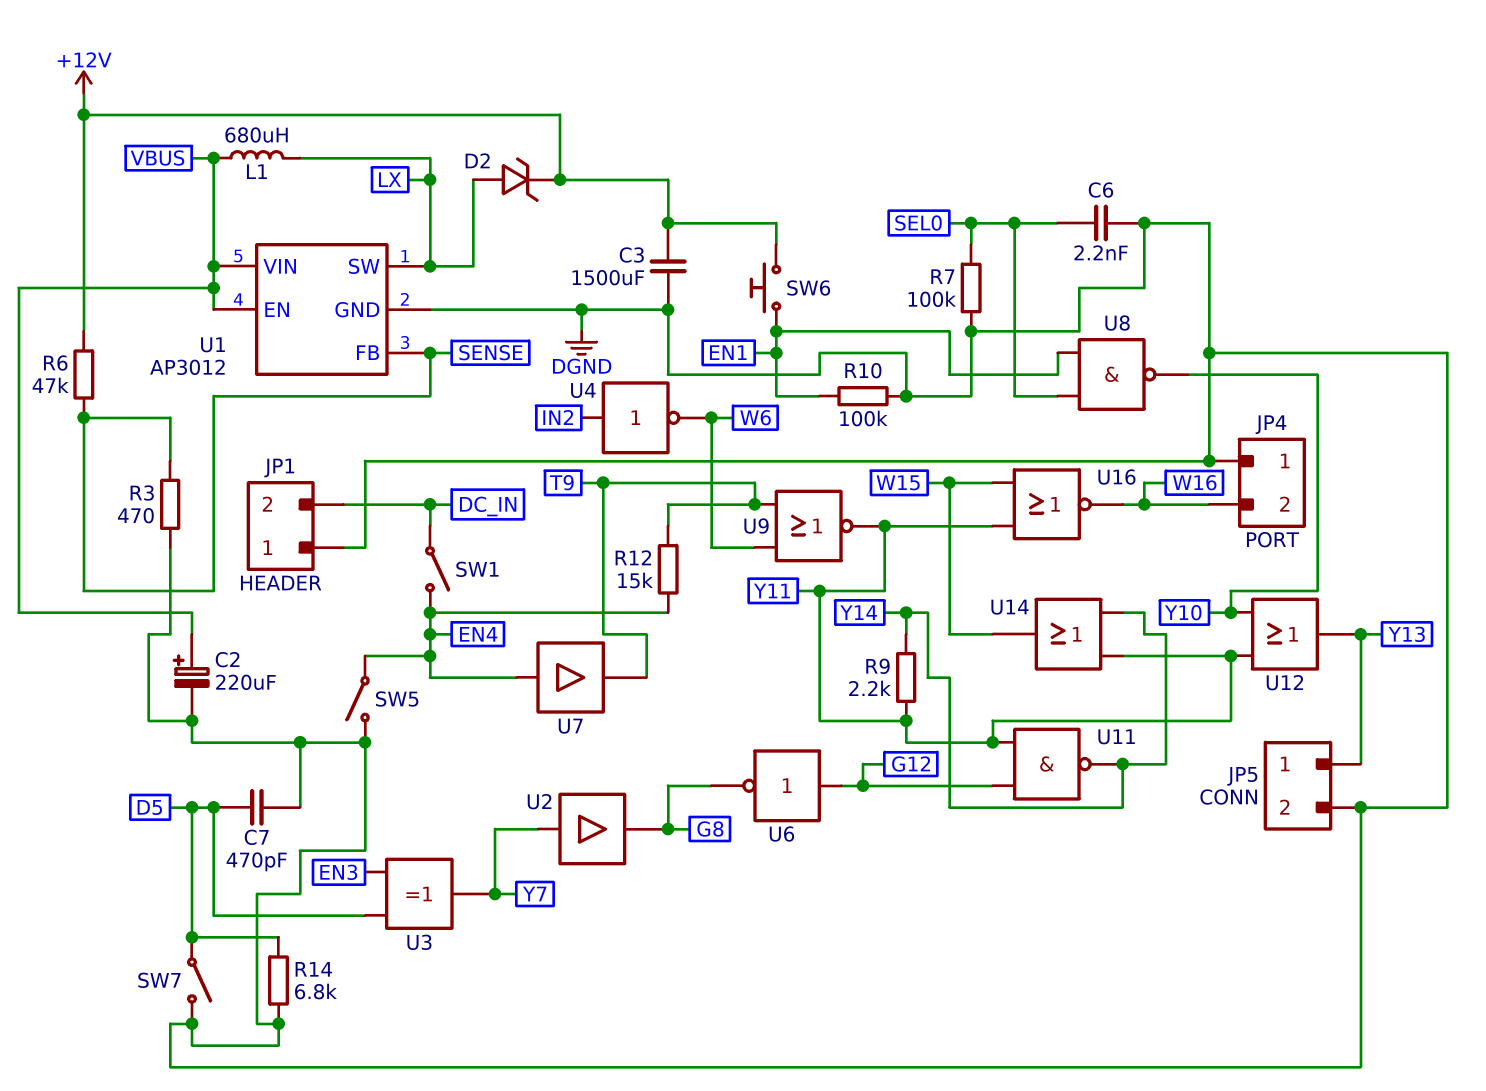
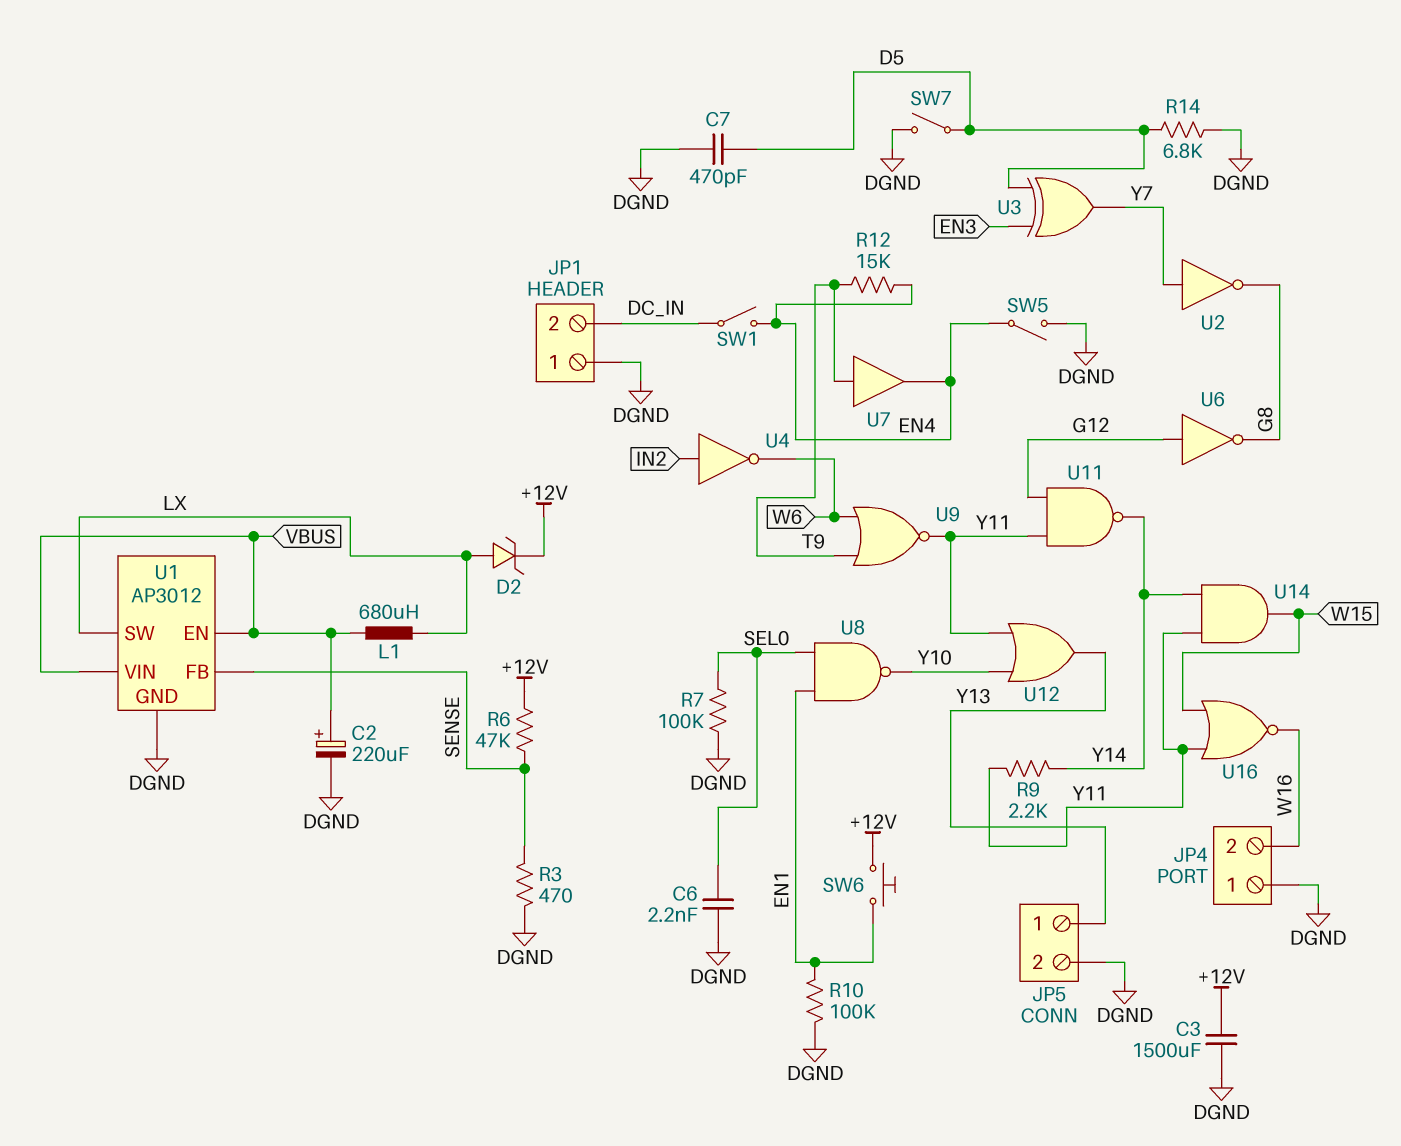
U2: buffer (in Y7, out G8) -> NOT (in Y7, out G8)
U7: buffer (in EN4, out T9) -> buffer (in T9, out EN4)
U14: OR (in Y11, in Y14, out W15) -> AND (in Y11, in Y14, out W15)

